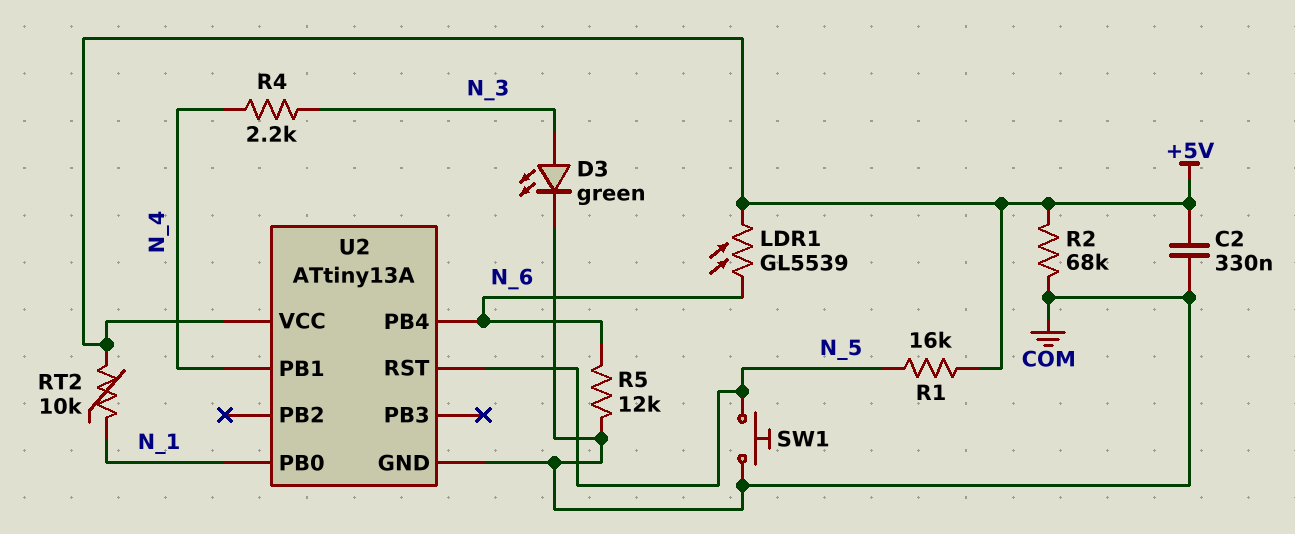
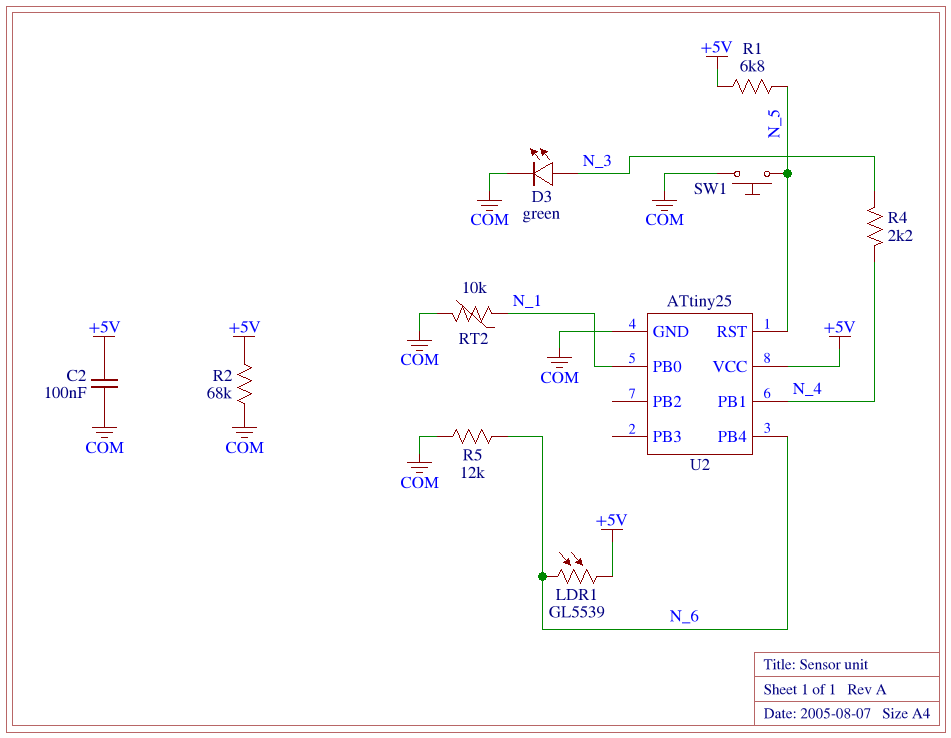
C2: 330nF (+5V, COM) -> 100nF (+5V, COM)
R1: 16k (+5V, N_5) -> 6.8k (+5V, N_5)
RT2: 10k (+5V, N_1) -> 10k (COM, N_1)
U2: ATtiny13A -> ATtiny25

